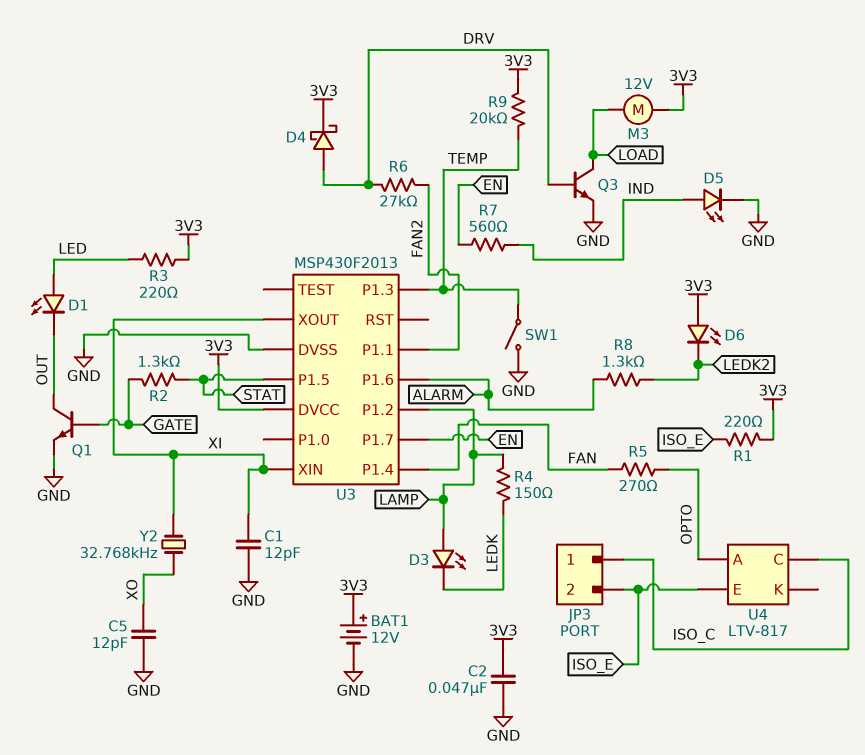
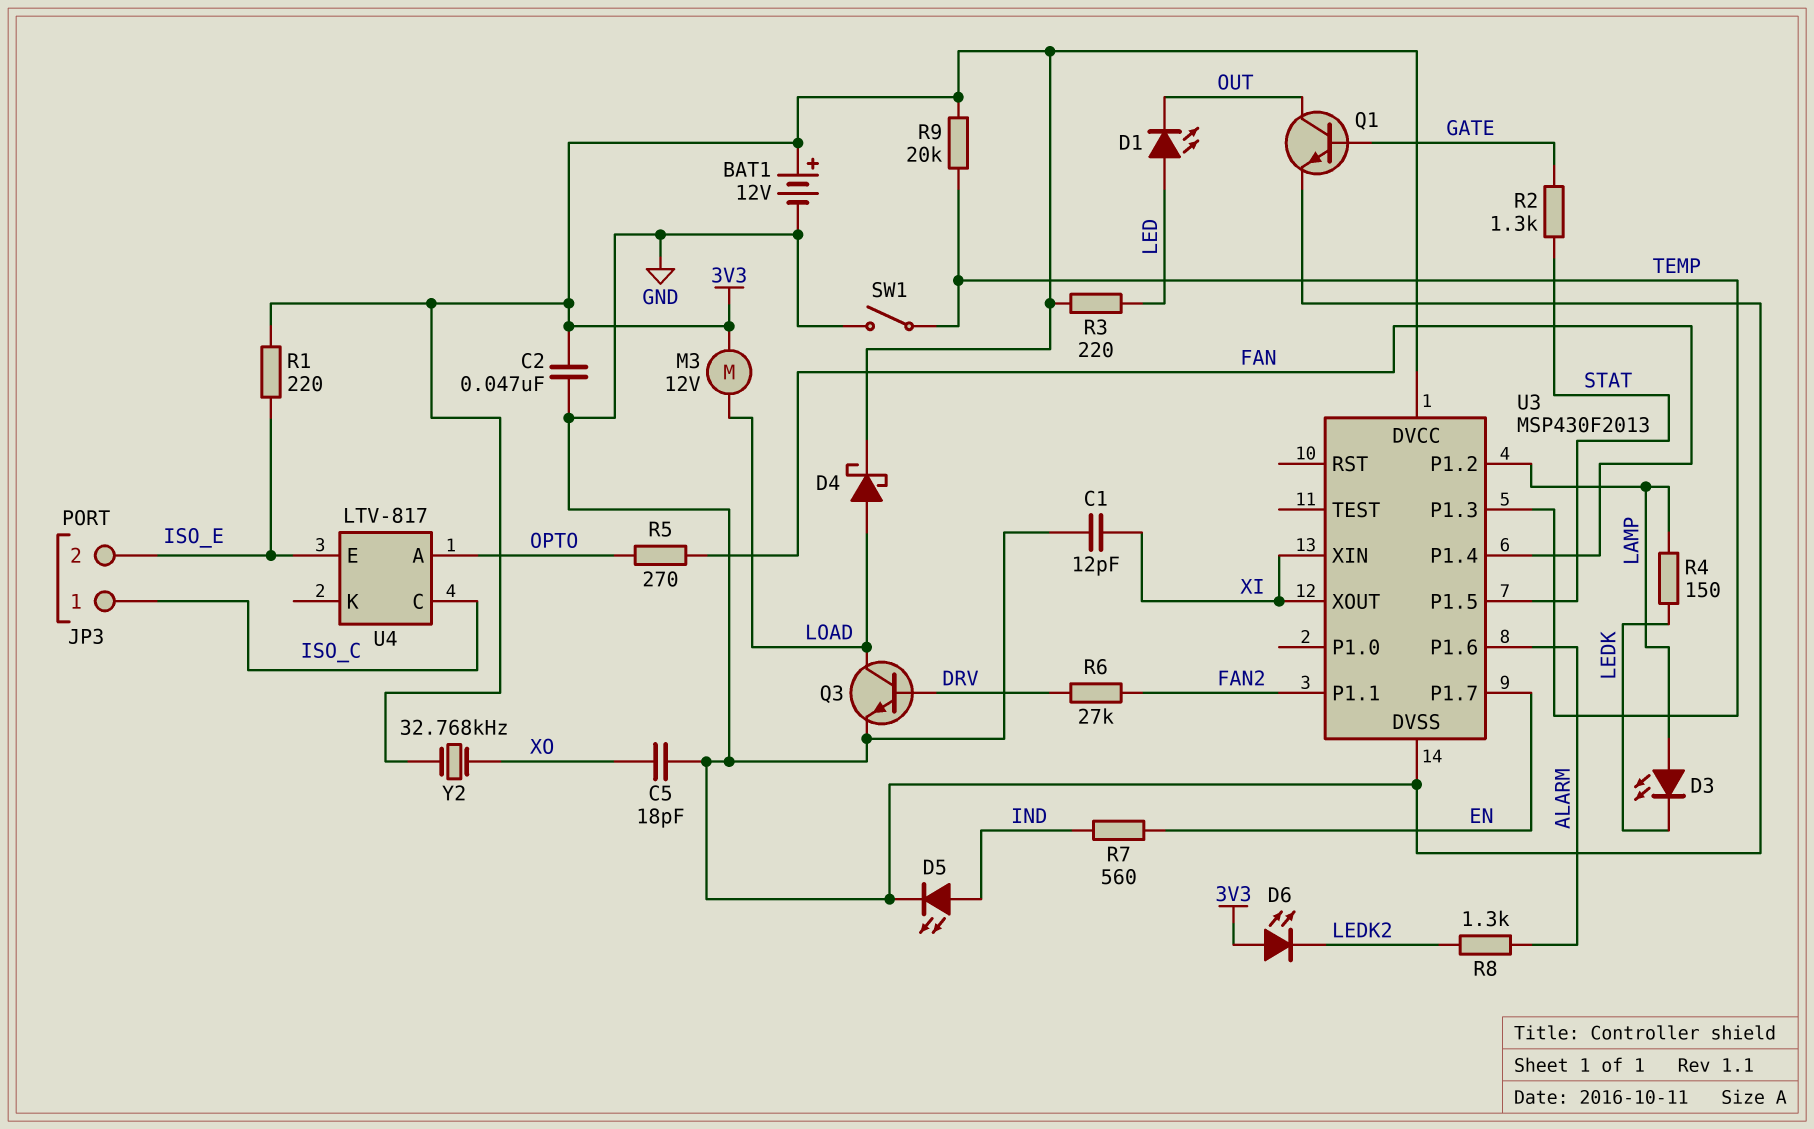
C5: 12pF (GND, XO) -> 18pF (GND, XO)
D4: schottky (A DRV, K 3V3) -> schottky (A LOAD, K 3V3)
Y2: 32.768kHz (XI, XO) -> 32.768kHz (3V3, XO)

